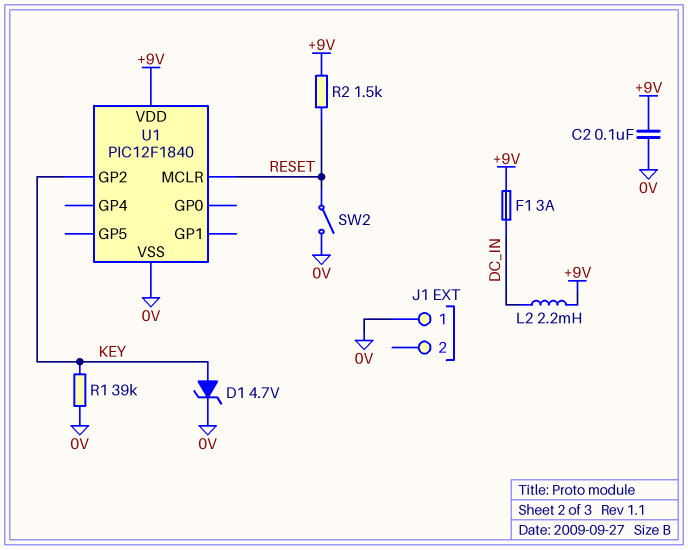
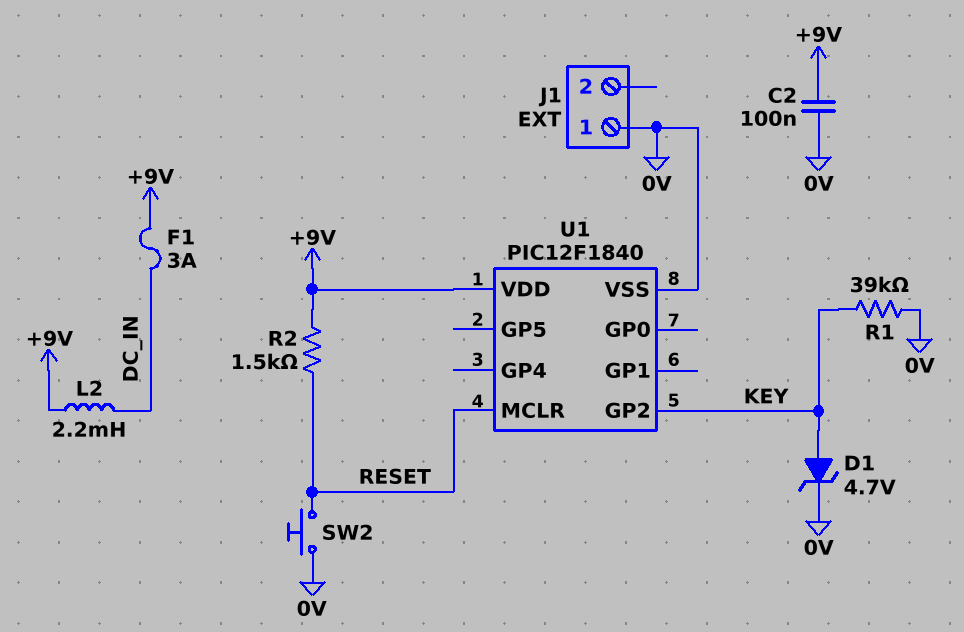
SW2: switch (0V, RESET) -> button (0V, RESET)

